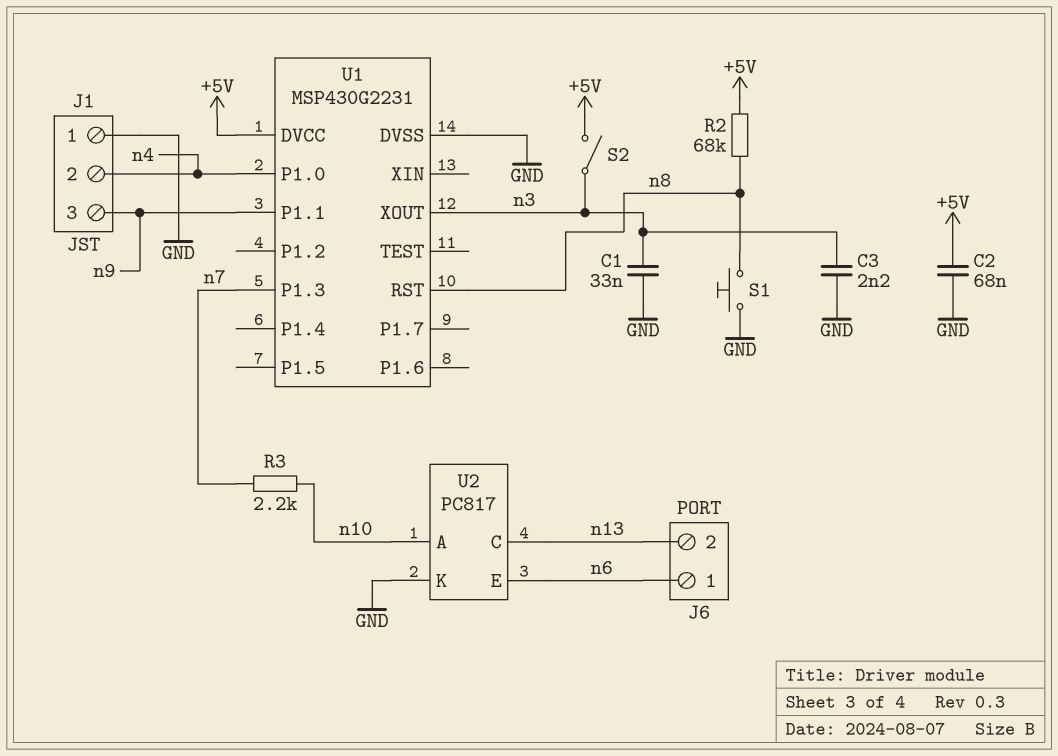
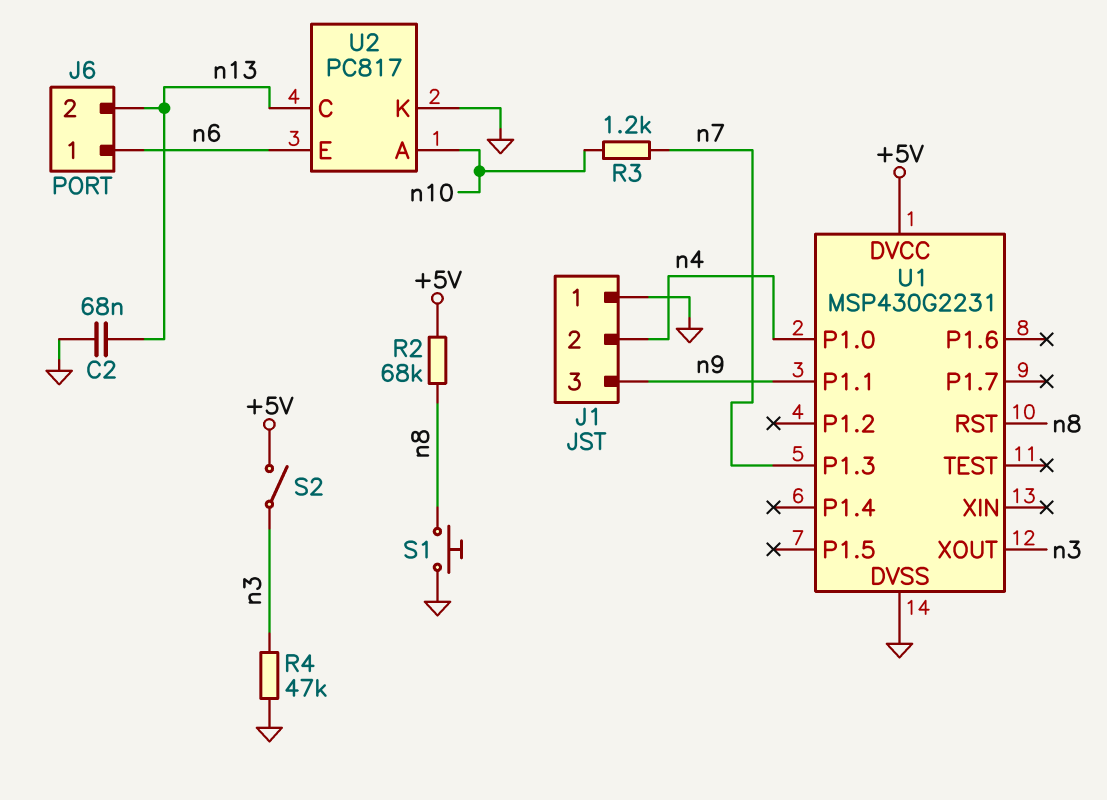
C1: 33nF (GND, n3) -> none
C2: 68nF (+5V, GND) -> 68nF (GND, n13)
C3: 2.2nF (GND, n3) -> none
R3: 2.2k (n7, n10) -> 1.2k (n7, n10)
R4: none -> 47k (GND, n3)

